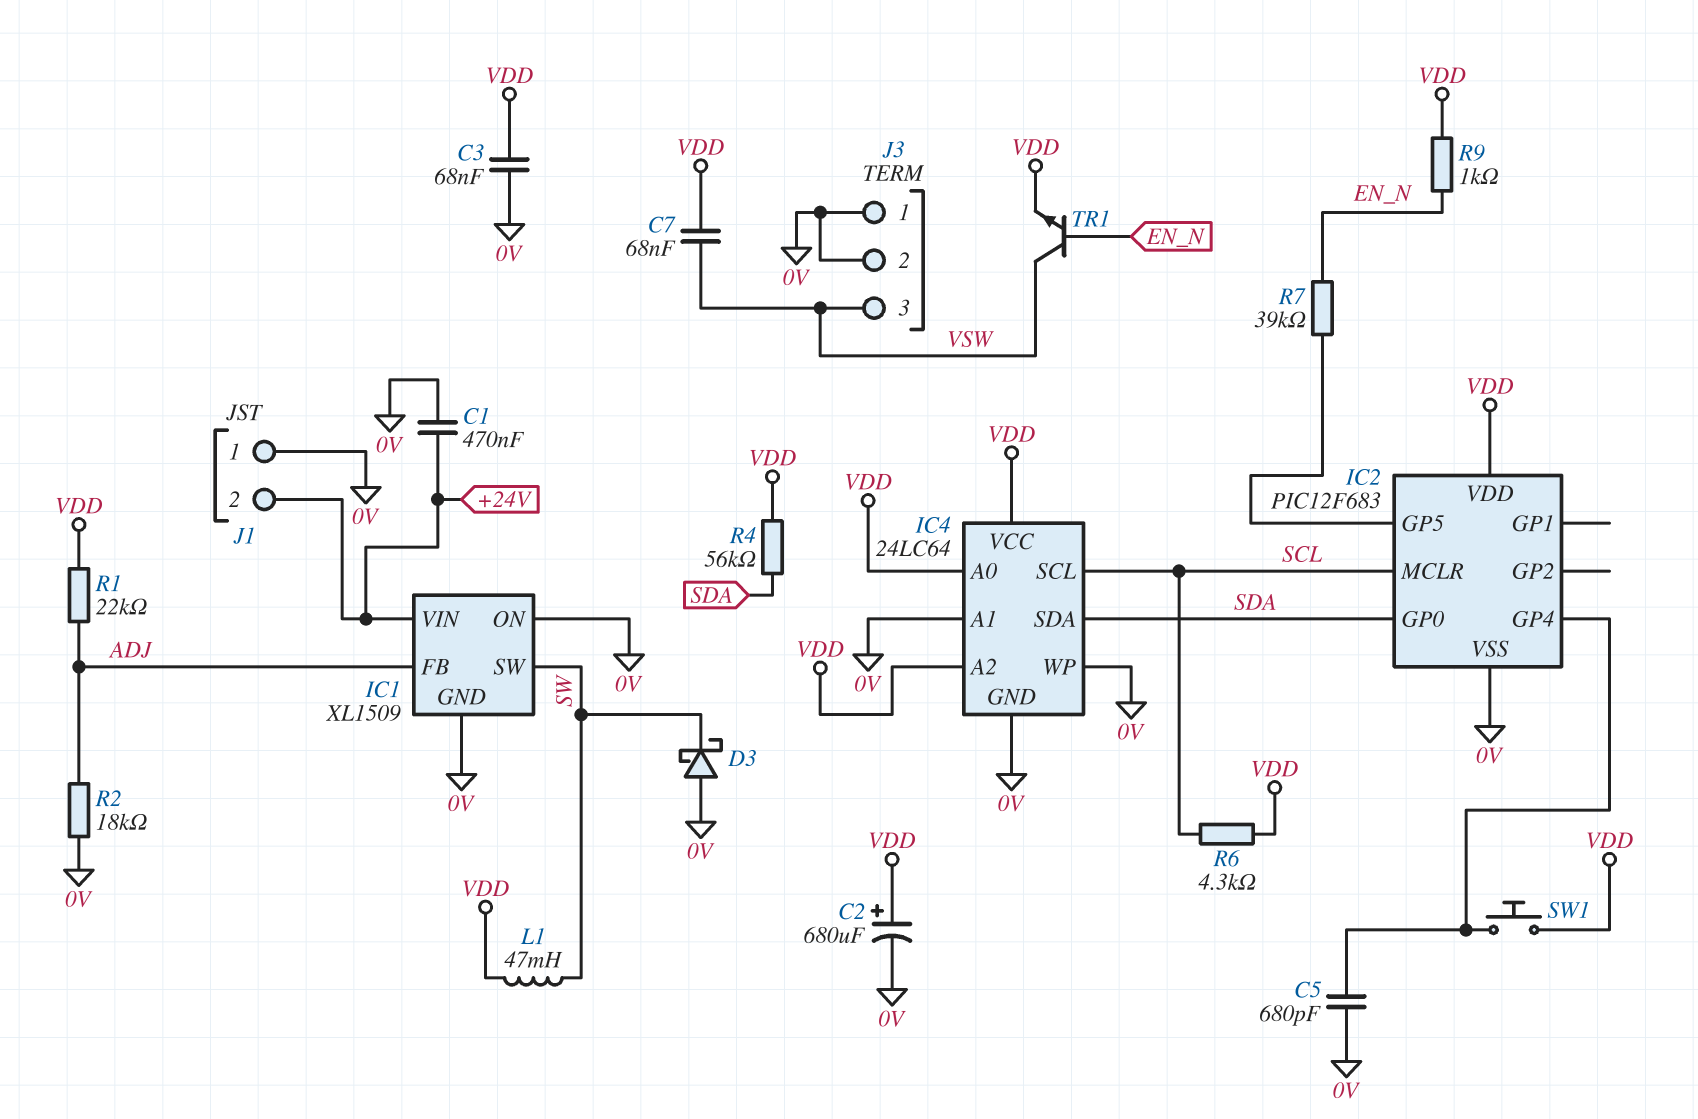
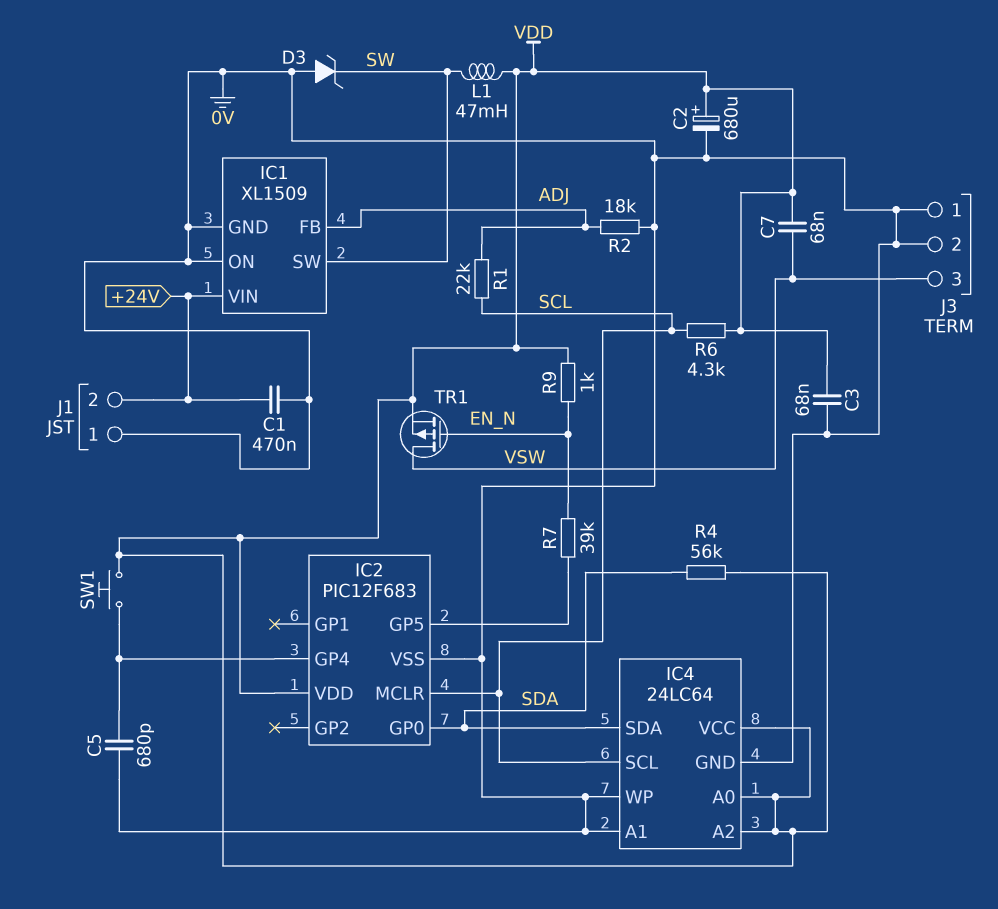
D3: schottky (A 0V, K SW) -> zener (A 0V, K SW)
R1: 22k (ADJ, VDD) -> 22k (ADJ, SCL)
TR1: NPN (B EN_N, C VSW, E VDD) -> PMOS (G EN_N, D VSW, S VDD)

